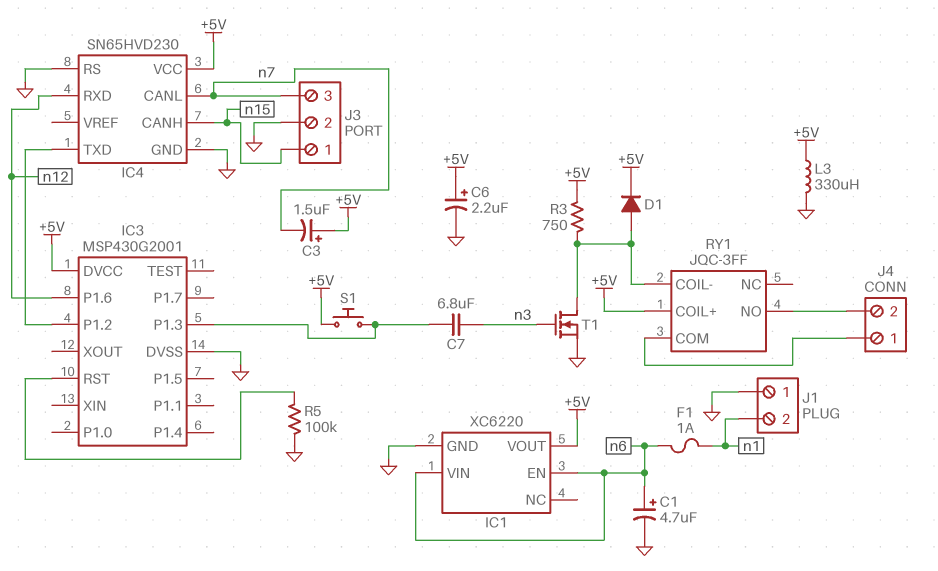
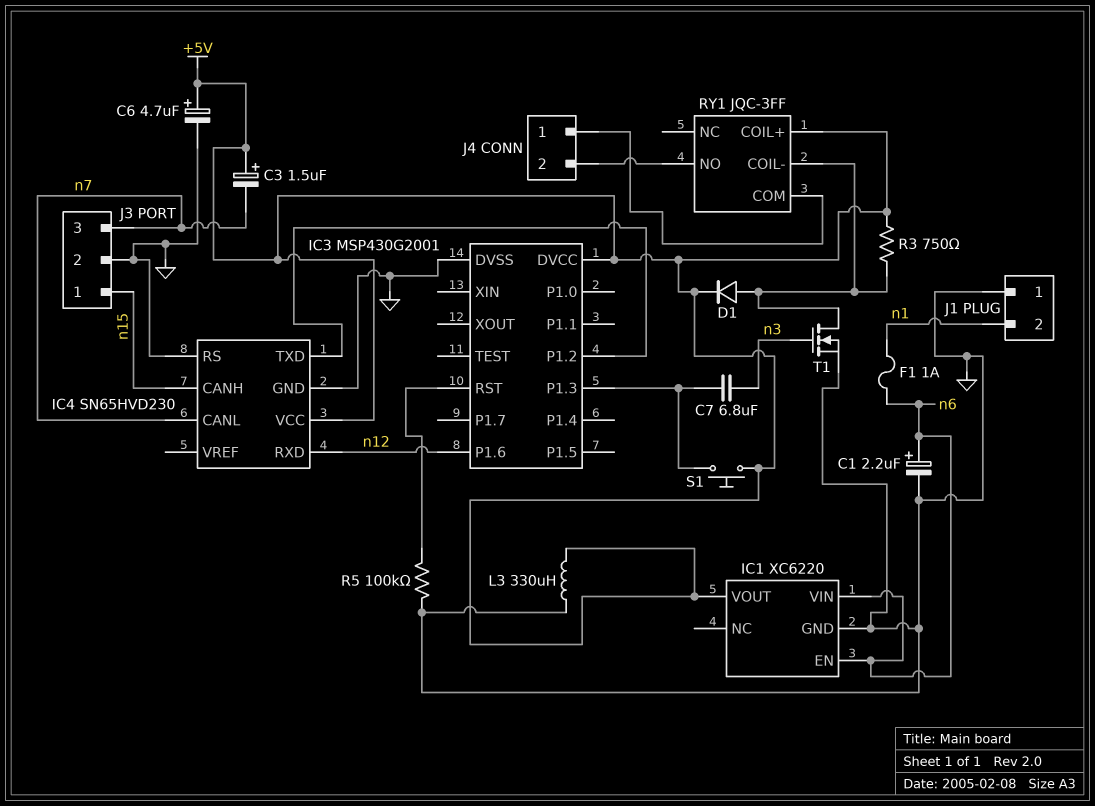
C1: 4.7uF (plus n6, minus GND) -> 2.2uF (plus n6, minus GND)
C6: 2.2uF (plus +5V, minus GND) -> 4.7uF (plus +5V, minus GND)

